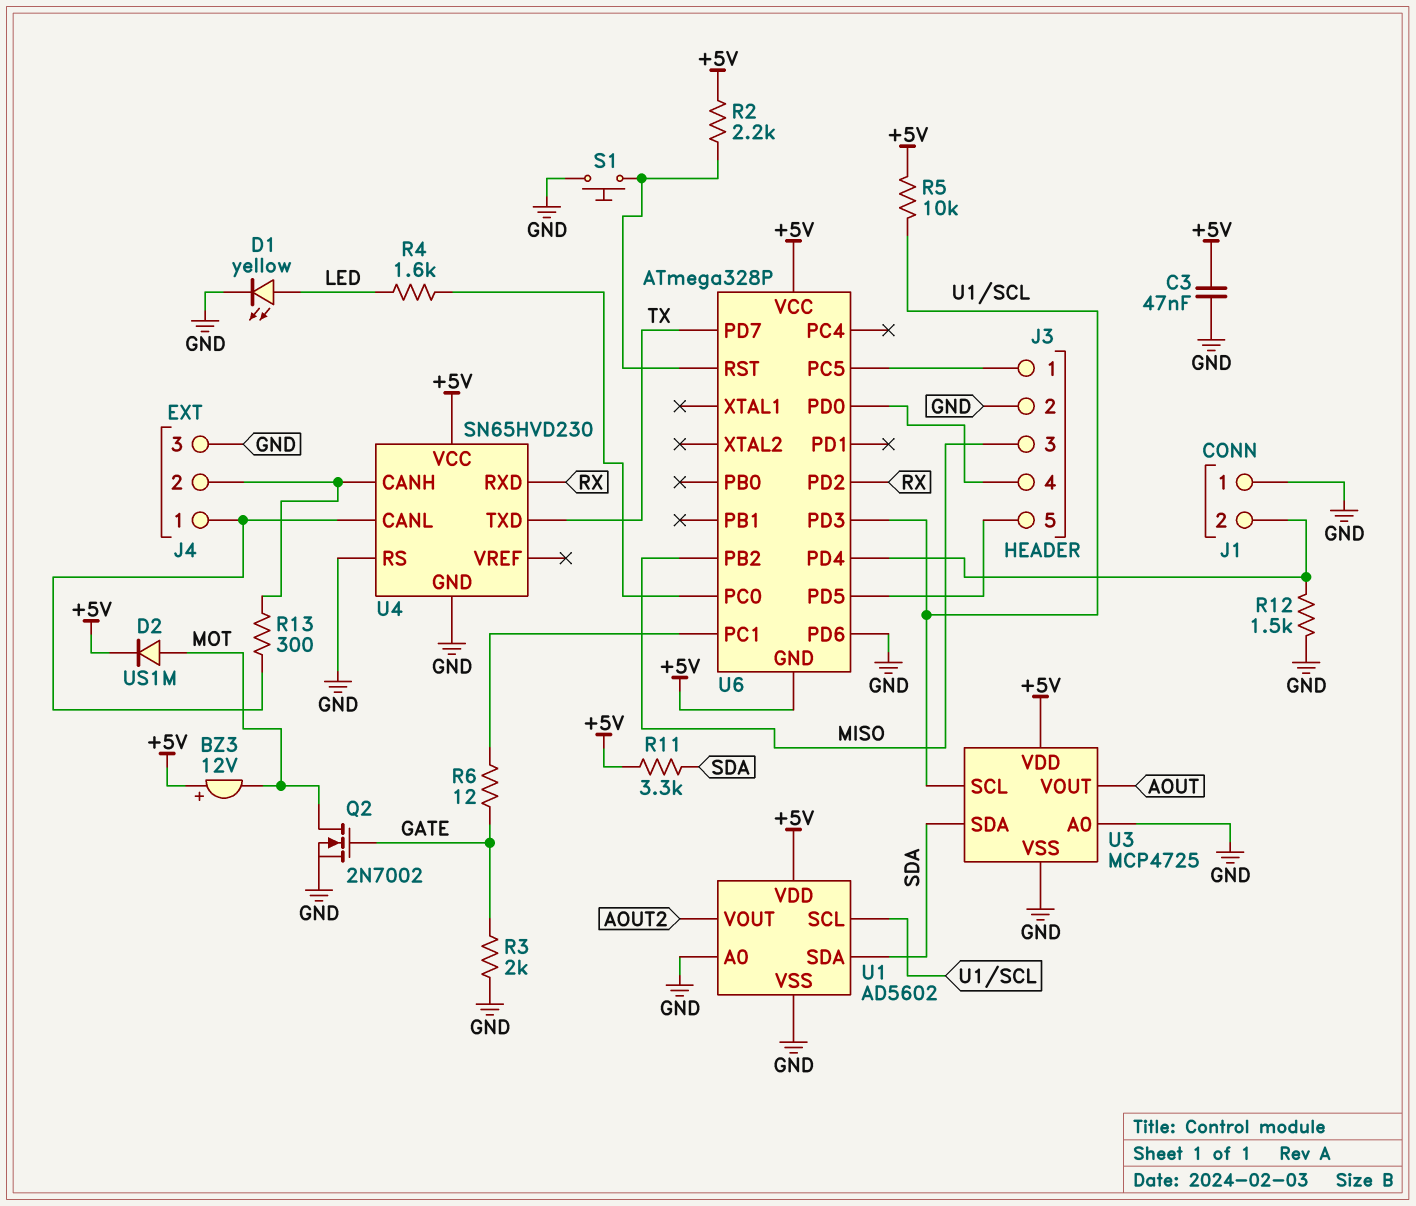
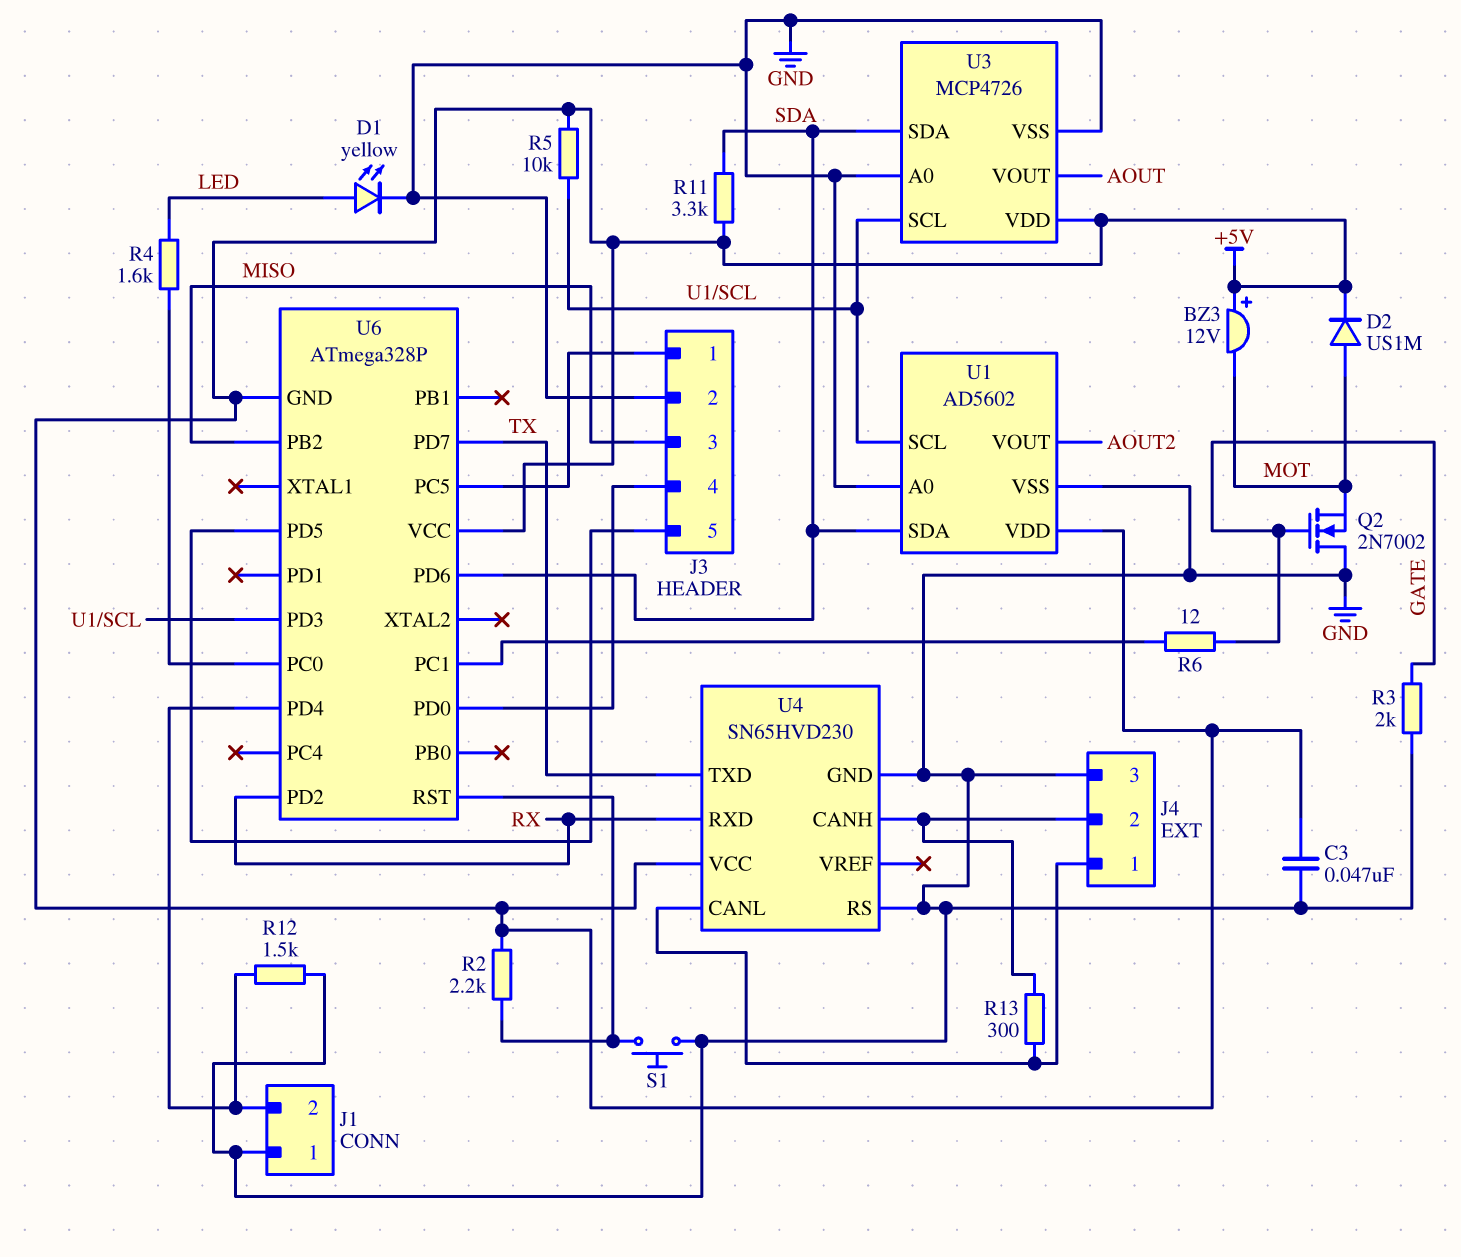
Q2: NMOS 2N7002 (G GATE, D MOT, S GND) -> NMOS 2N7002 (G GATE, D GND, S MOT)
U3: MCP4725 -> MCP4726
U6 pin PD6: GND -> SDA

